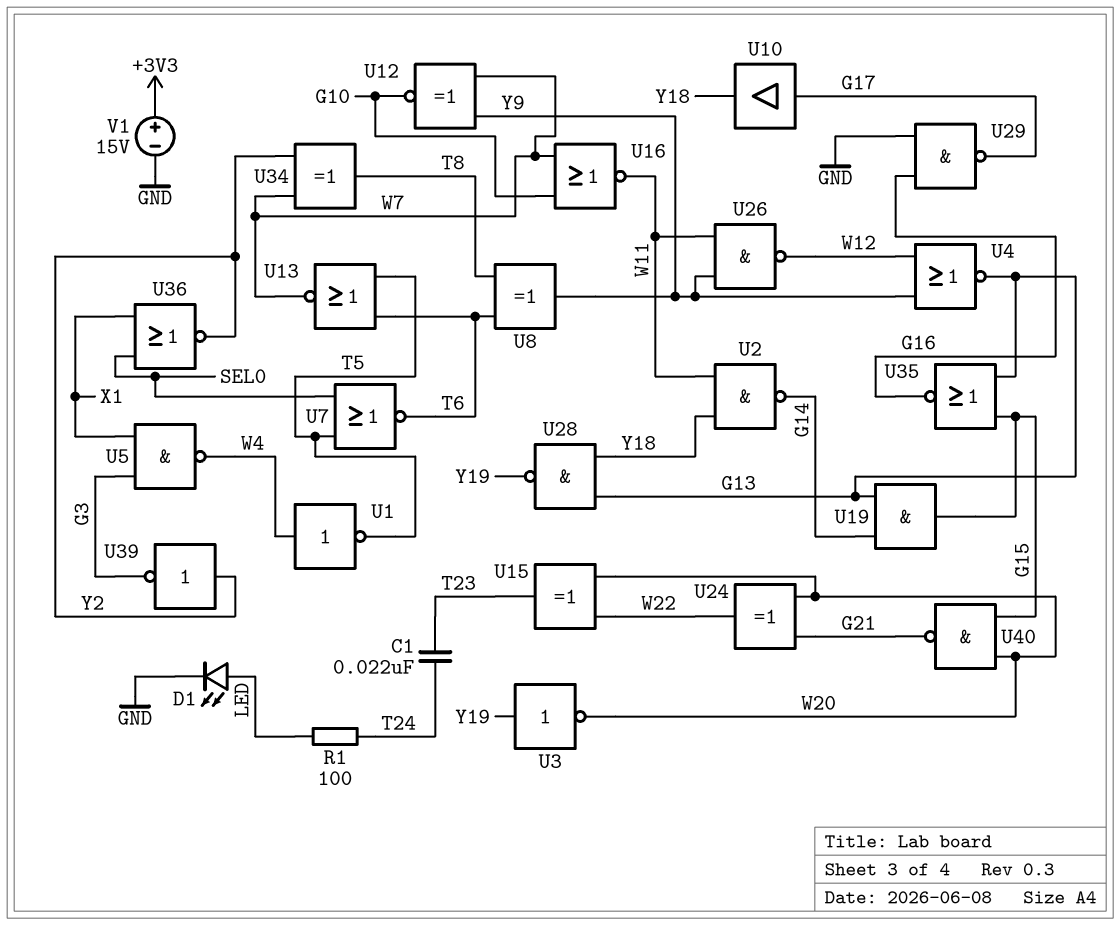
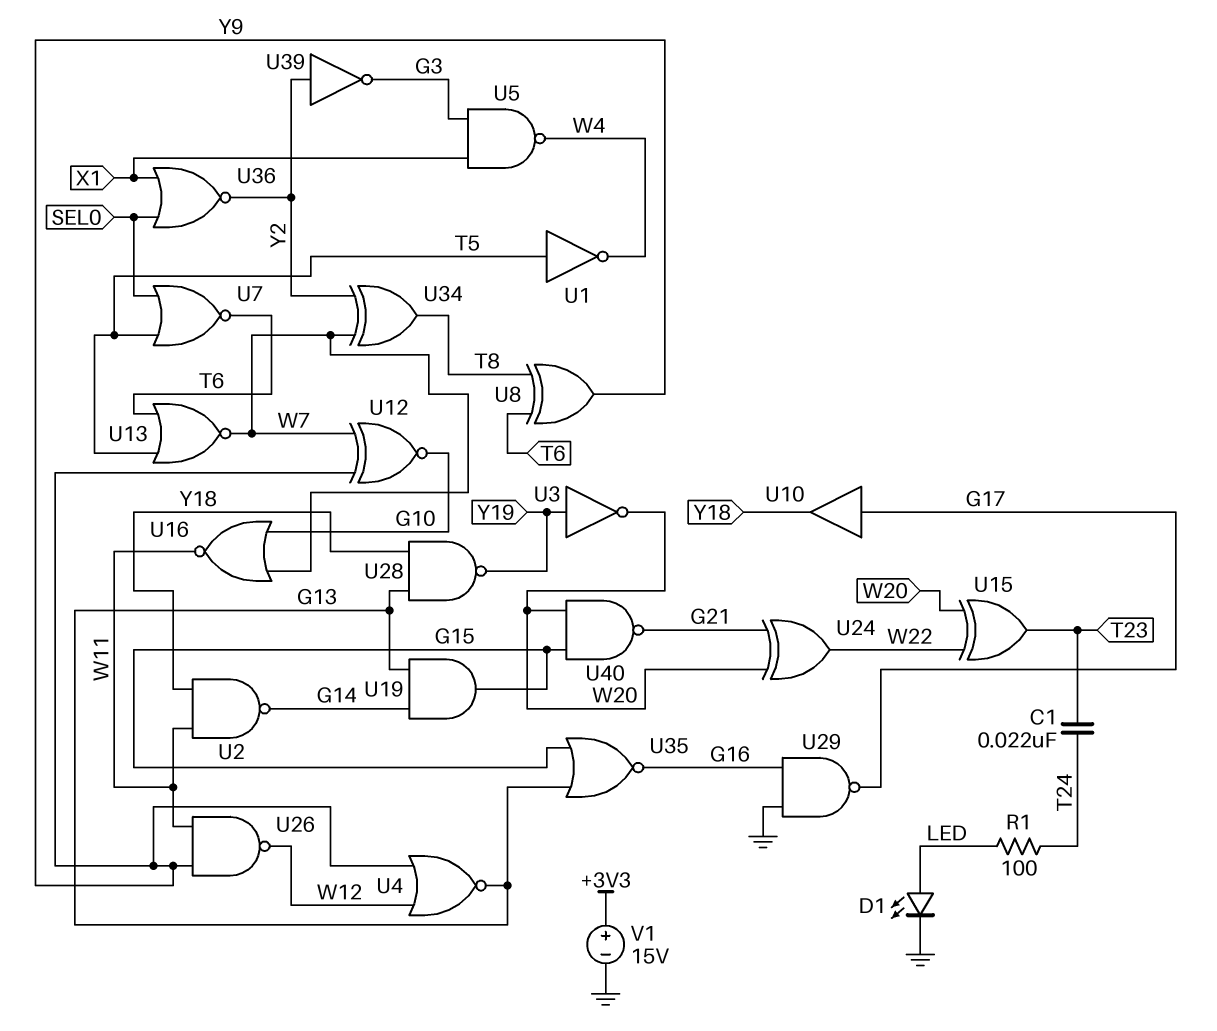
U1: NOT (in W4, out T5) -> NOT (in T5, out W4)

